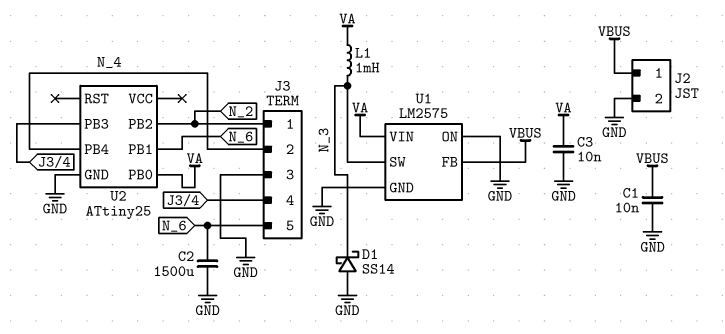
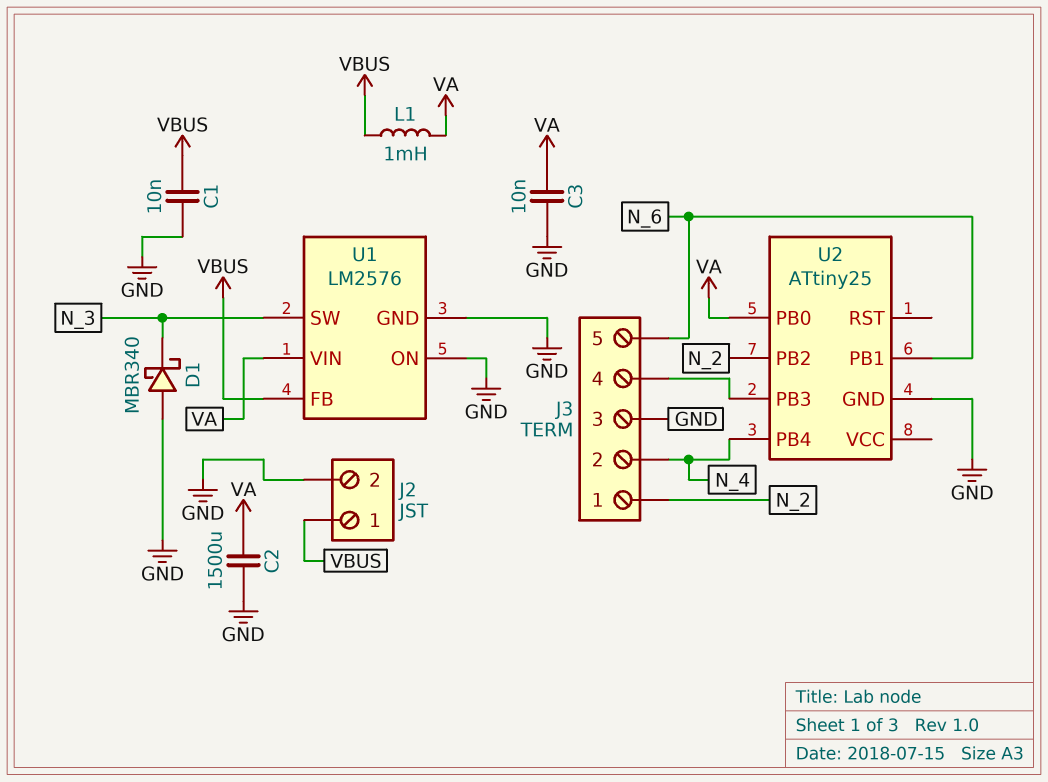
C2: 1500uF (GND, N_6) -> 1500uF (GND, VA)
D1: schottky SS14 (A GND, K N_3) -> schottky MBR340 (A GND, K N_3)
L1: 1mH (N_3, VA) -> 1mH (VA, VBUS)
U1: LM2575 -> LM2576

